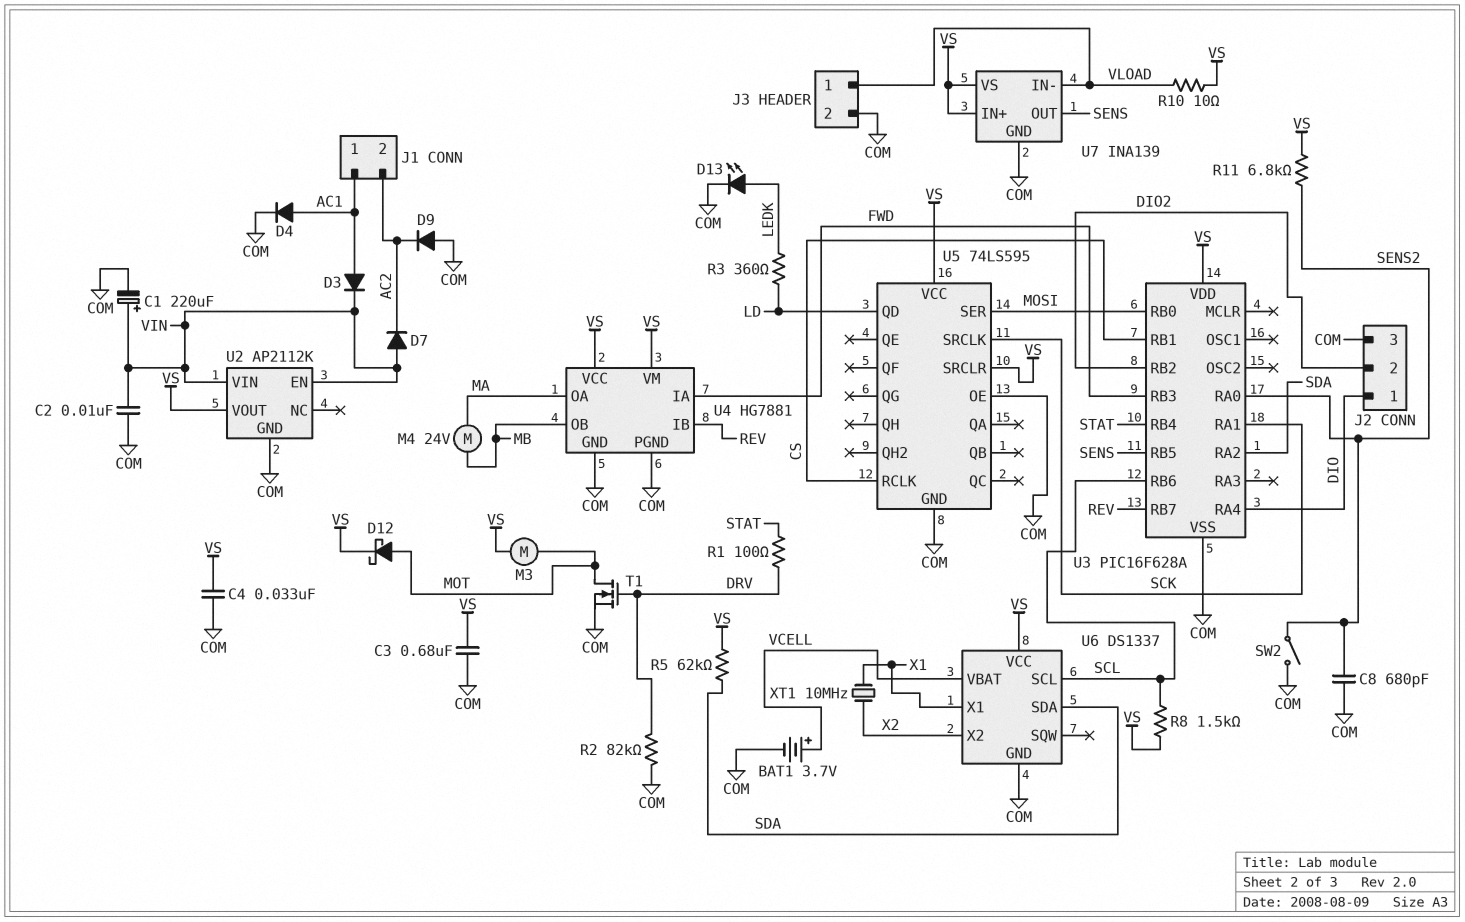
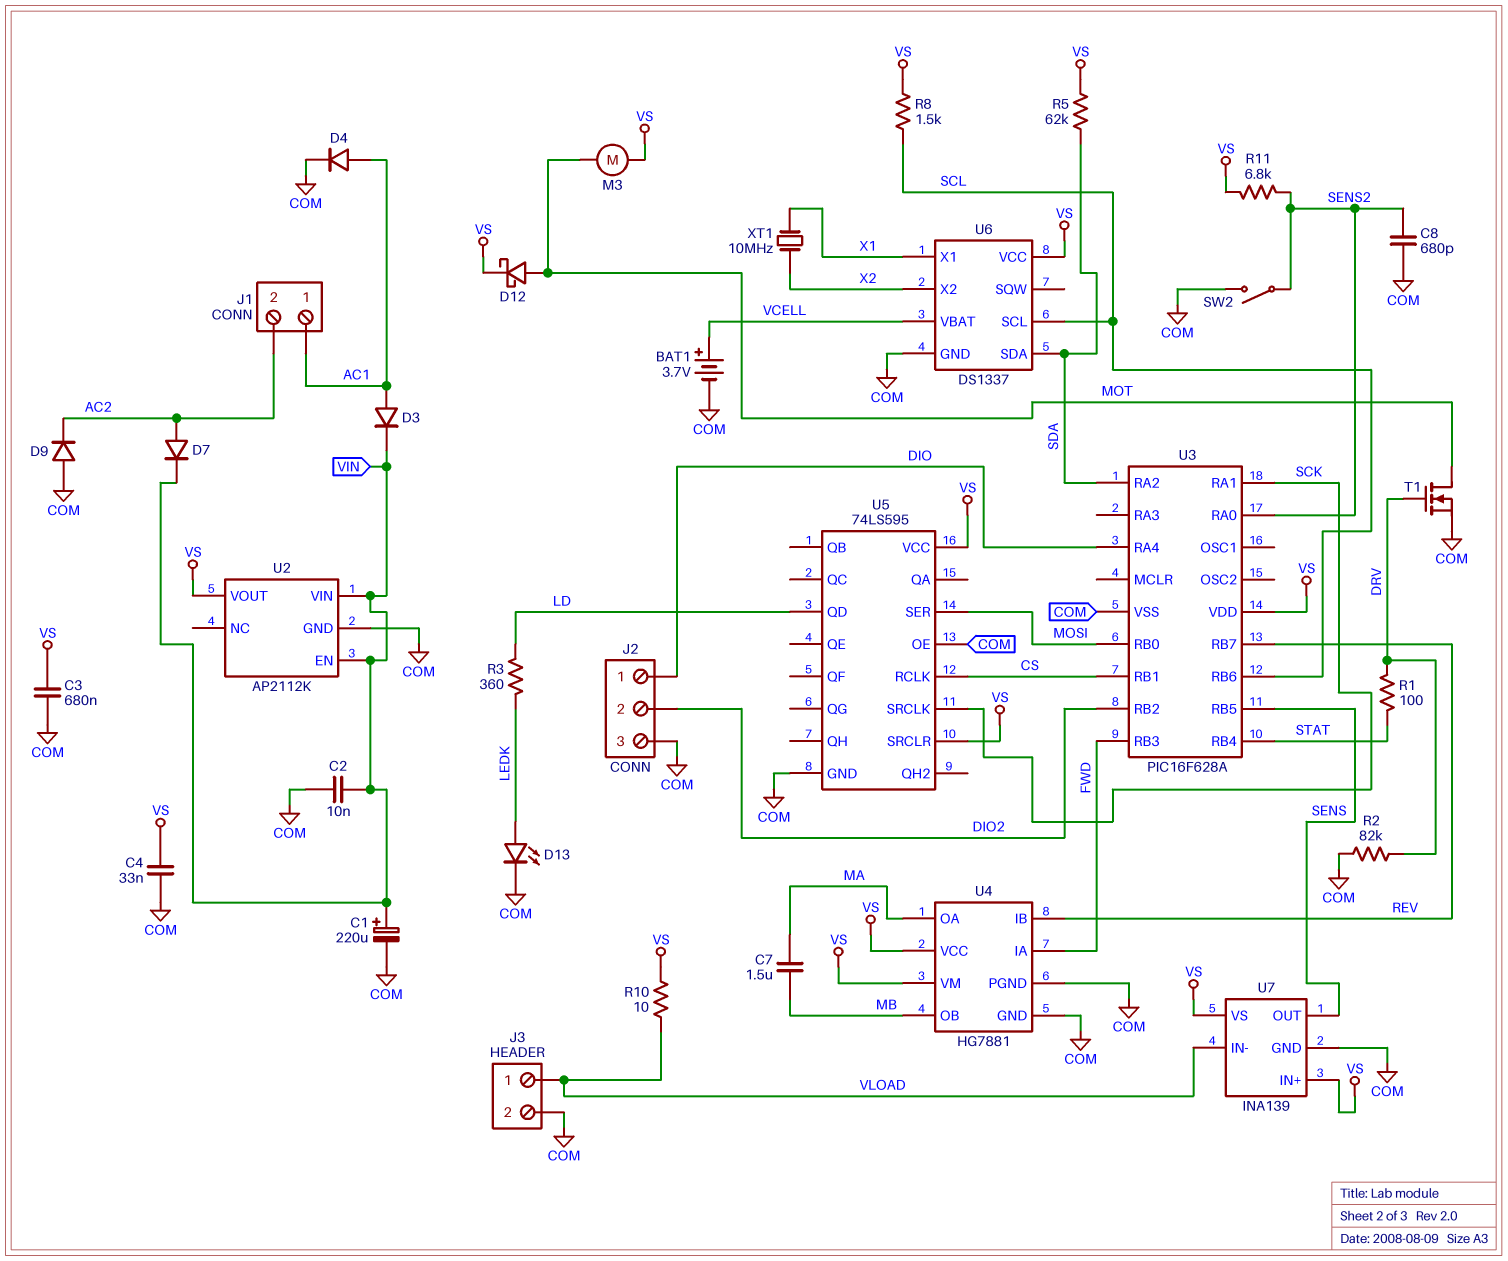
C7: none -> 1.5uF (MA, MB)
D7: diode (A VIN, K AC2) -> diode (A AC2, K VIN)
M4: motor 24V (MA, MB) -> none

